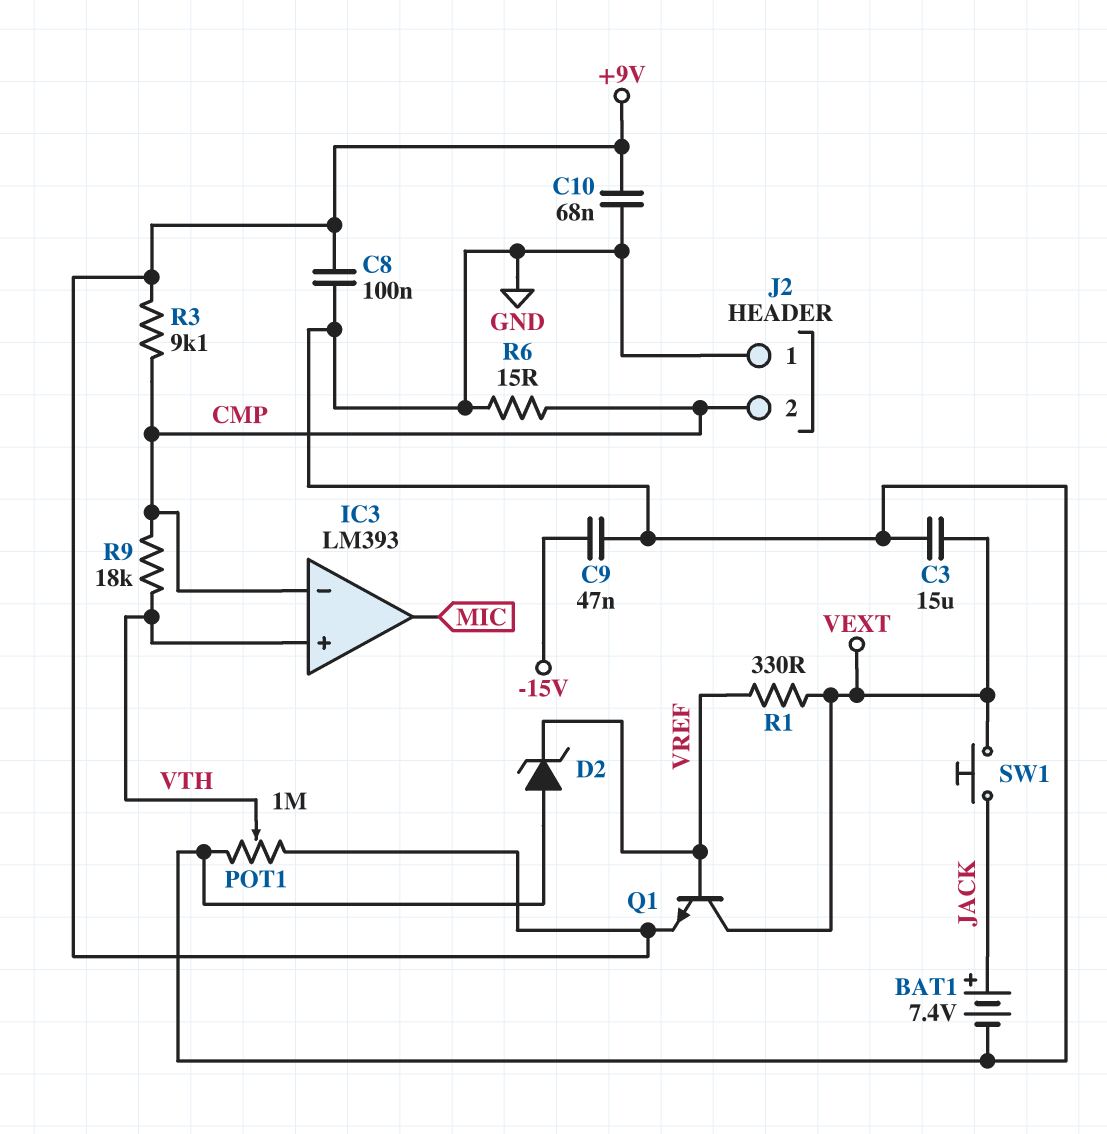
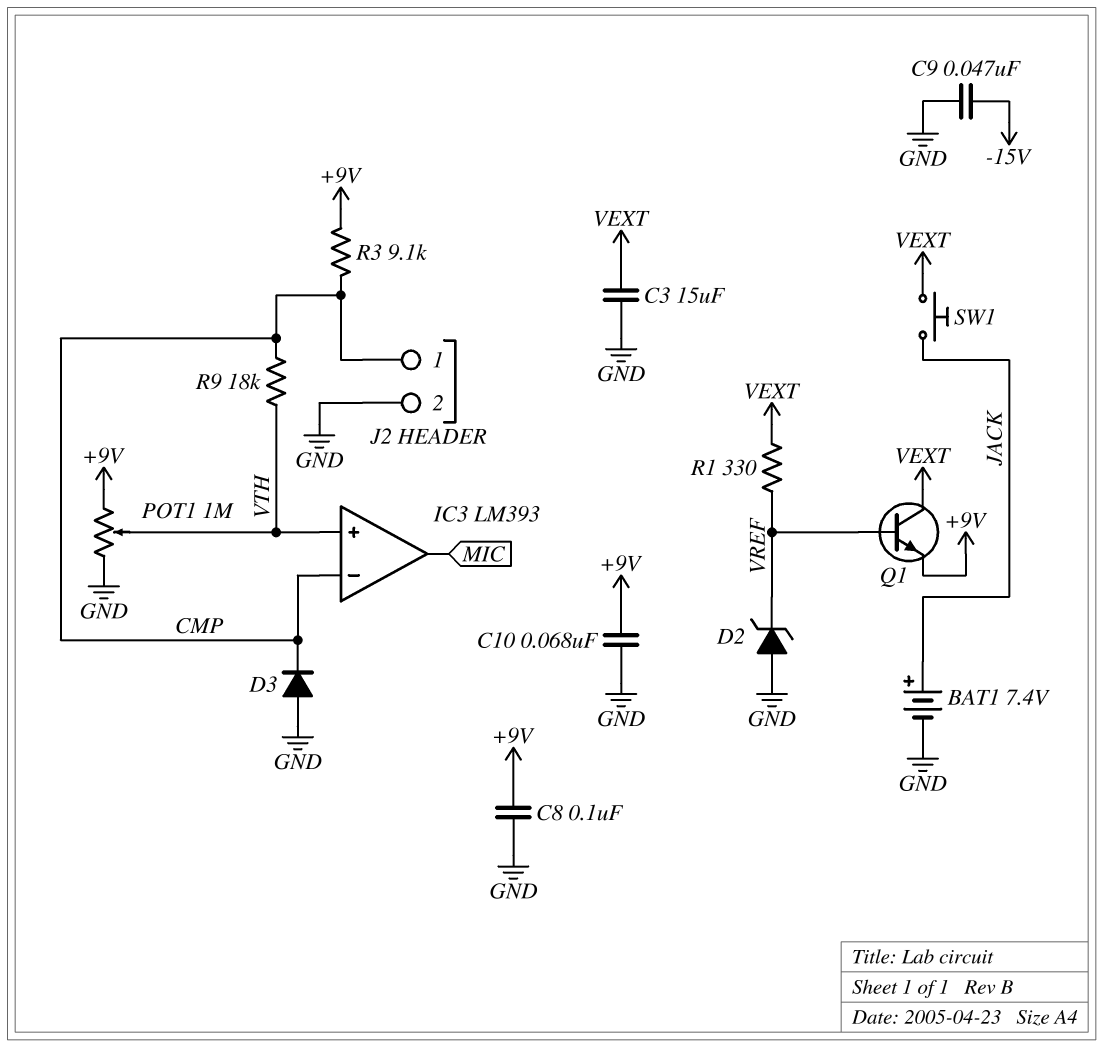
D3: none -> diode (A GND, K CMP)
J2 pin 1: GND -> CMP
J2 pin 2: CMP -> GND
R6: 15 (CMP, GND) -> none

